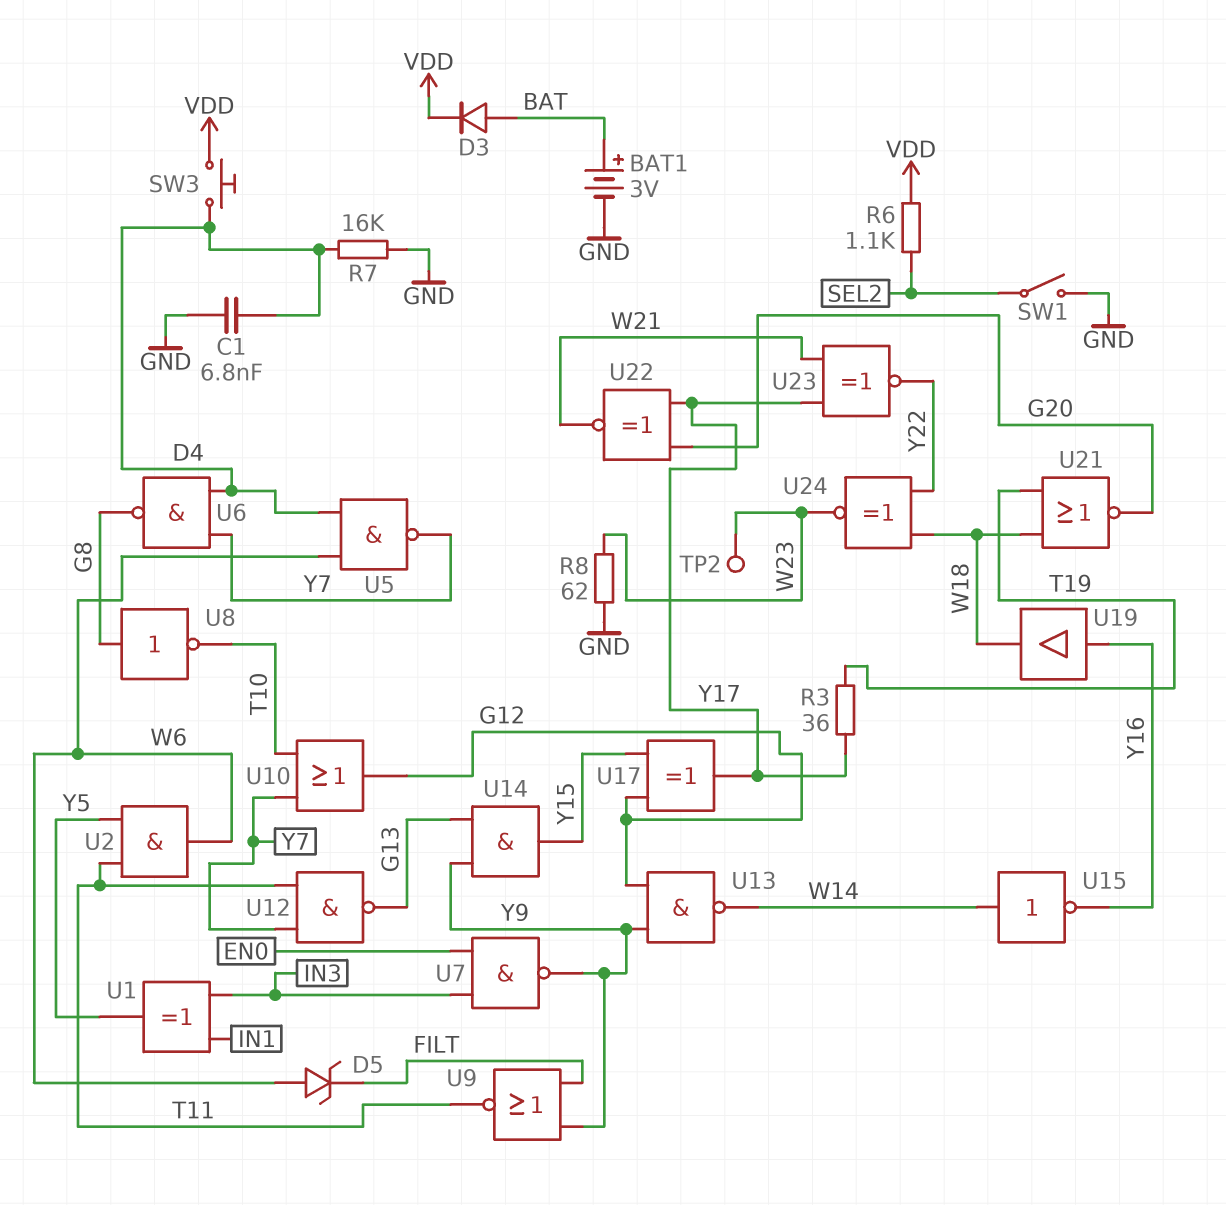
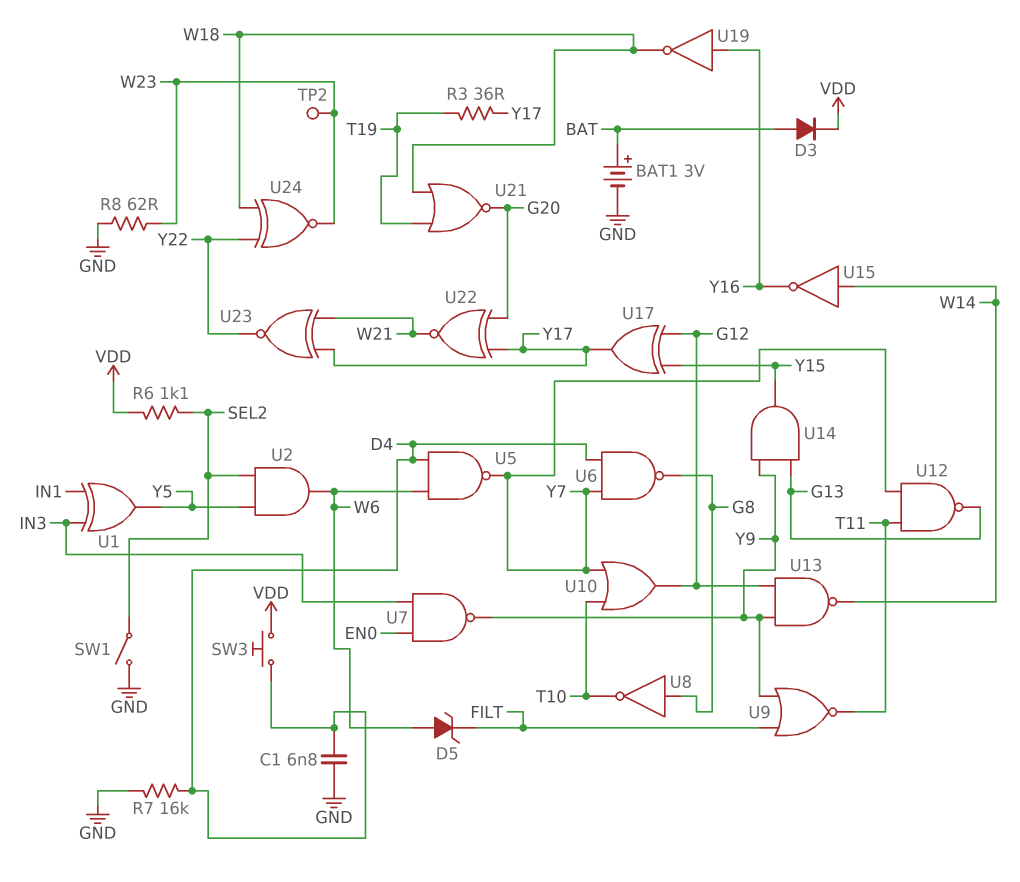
U2: AND (in T11, in Y5, out W6) -> AND (in SEL2, in Y5, out W6)
U19: buffer (in Y16, out W18) -> NOT (in Y16, out W18)

